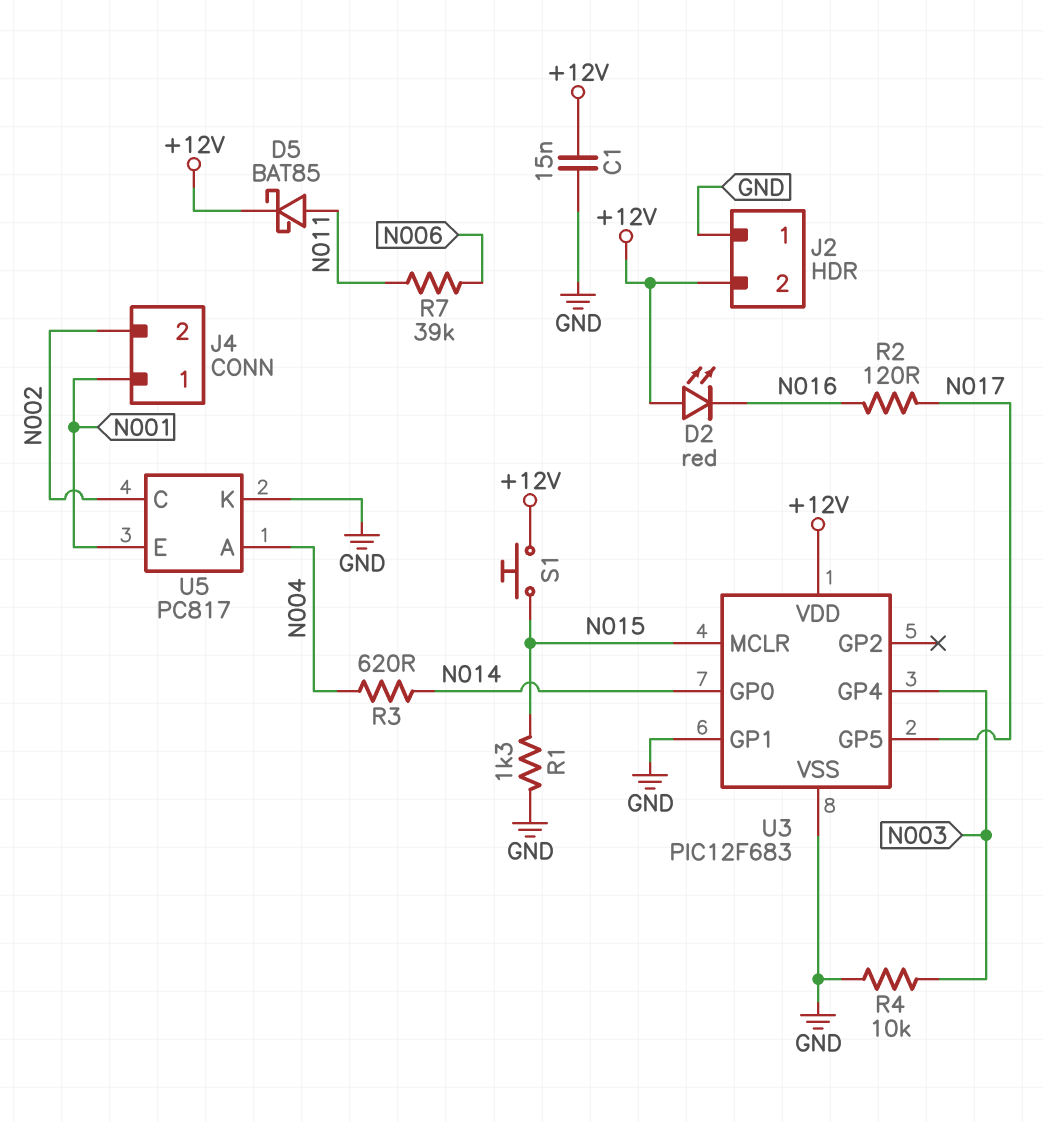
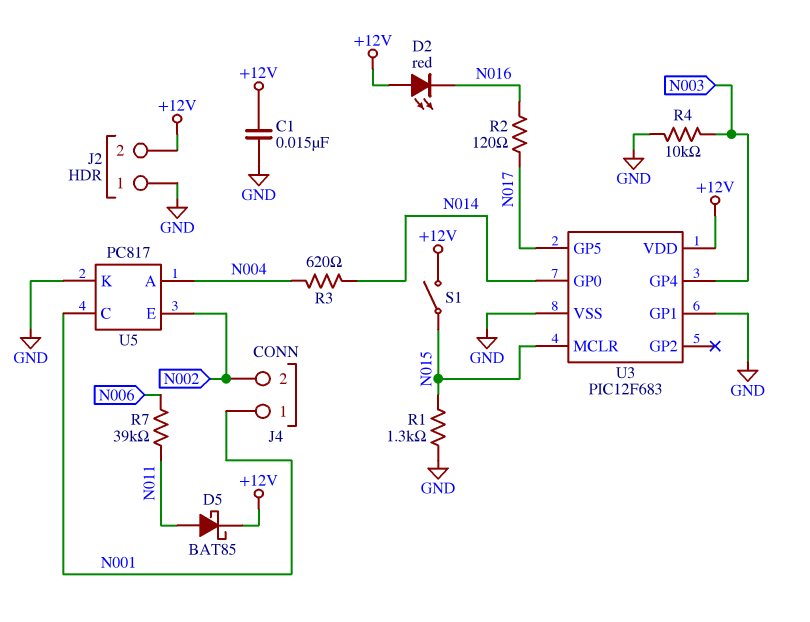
S1: button (+12V, N015) -> switch (+12V, N015)
U5 pin C: N002 -> N001
U5 pin E: N001 -> N002

